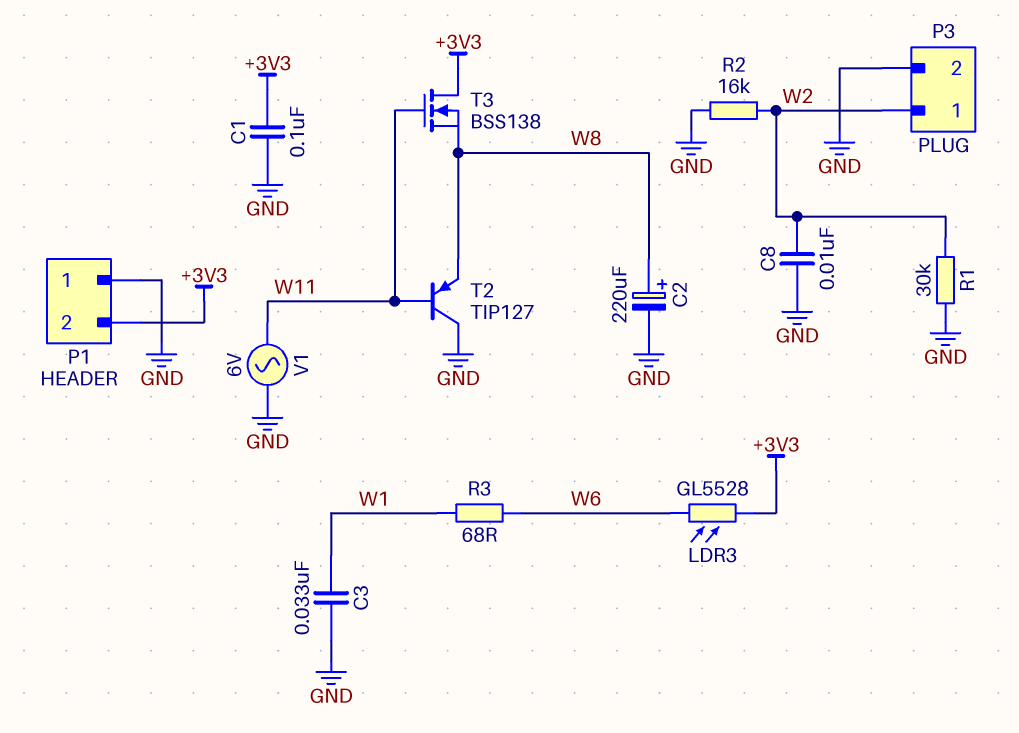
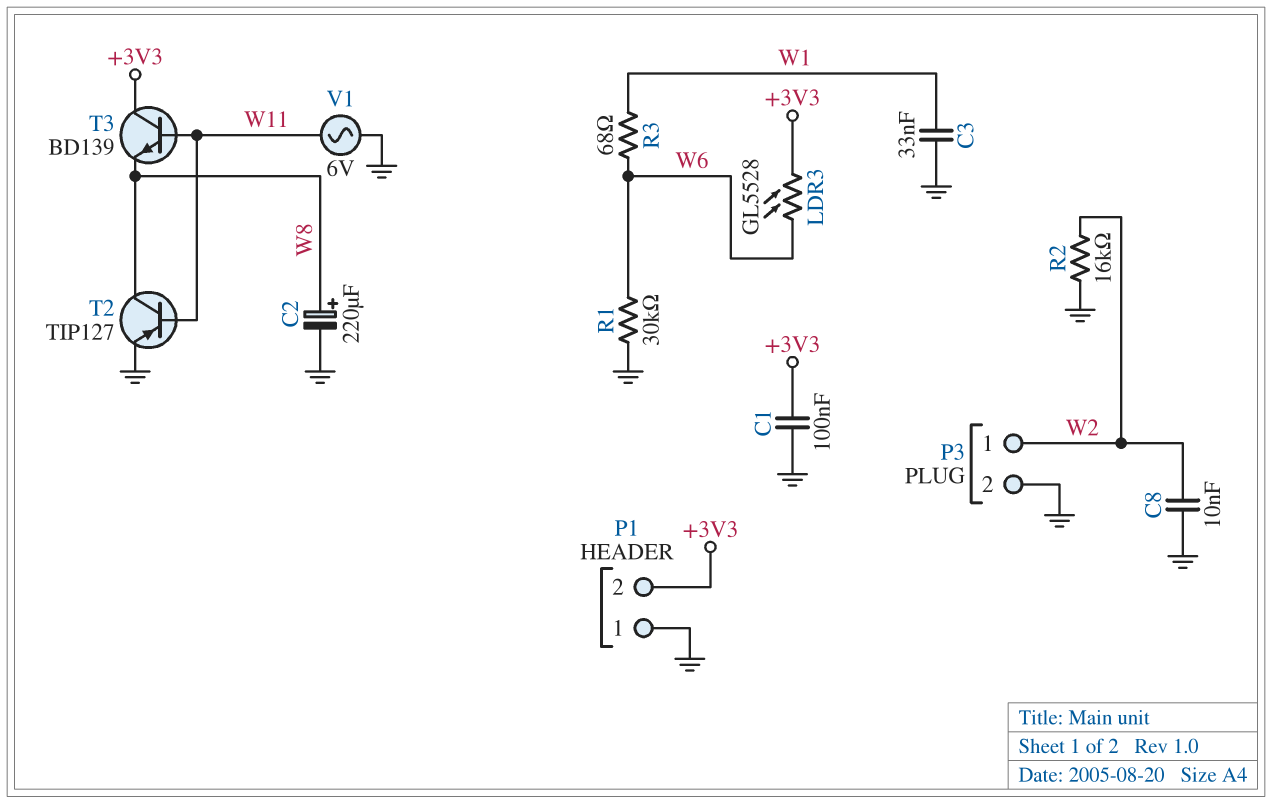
R1: 30k (GND, W2) -> 30k (GND, W6)
T2: PNP TIP127 (B W11, C GND, E W8) -> PNP TIP127 (B W11, C W8, E GND)
T3: NMOS BSS138 (G W11, D +3V3, S W8) -> NPN BD139 (B W11, C +3V3, E W8)

